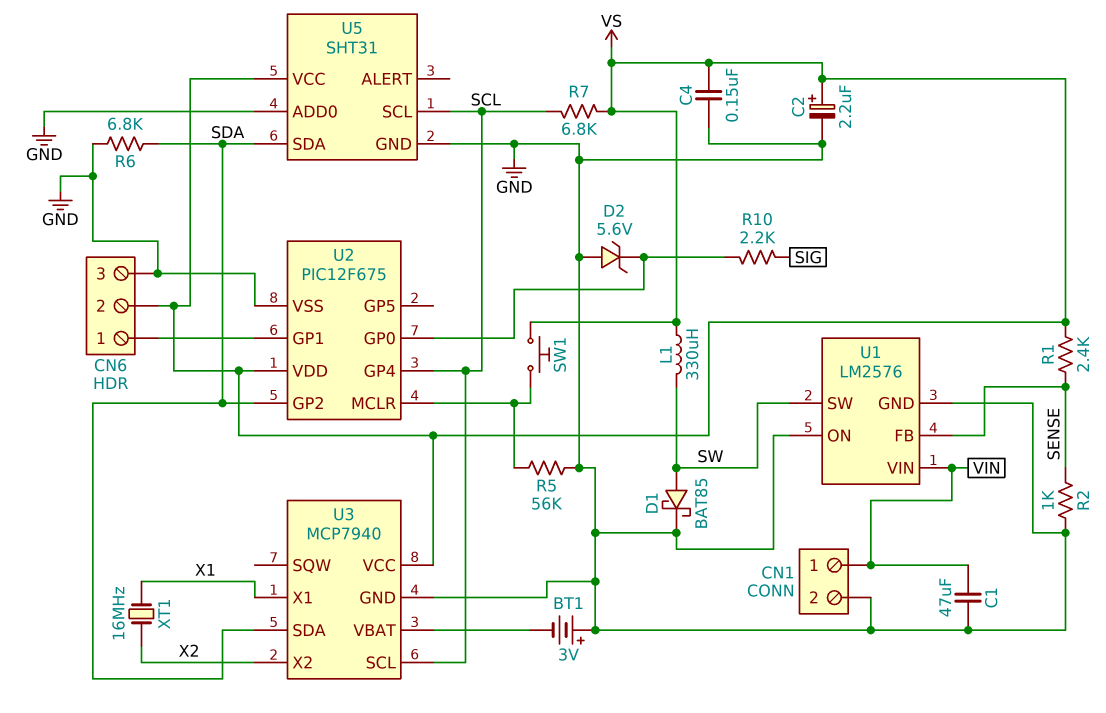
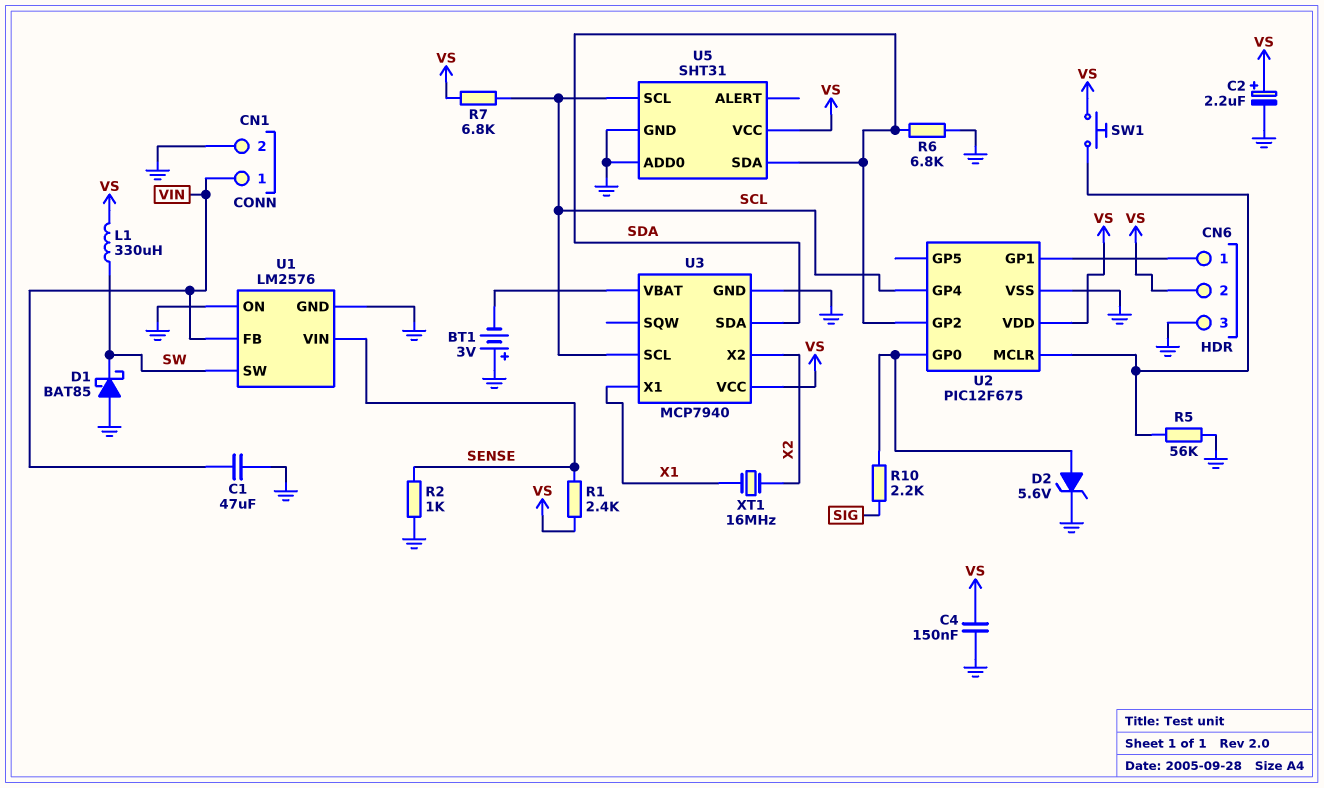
D1: schottky BAT85 (A SW, K GND) -> schottky BAT85 (A GND, K SW)
D2: zener 5.6V (A GND, K U2/GP0) -> zener 5.6V (A U2/GP0, K GND)
U1 pin FB: SENSE -> VIN
U1 pin VIN: VIN -> SENSE

